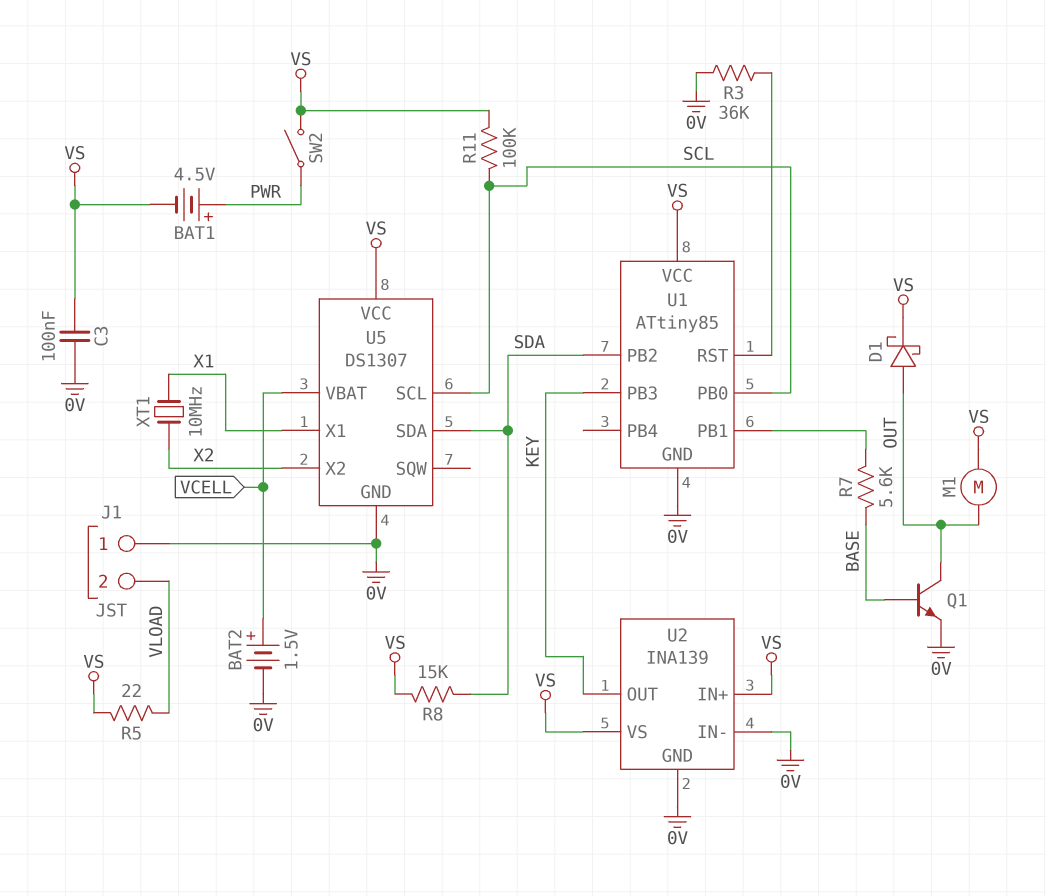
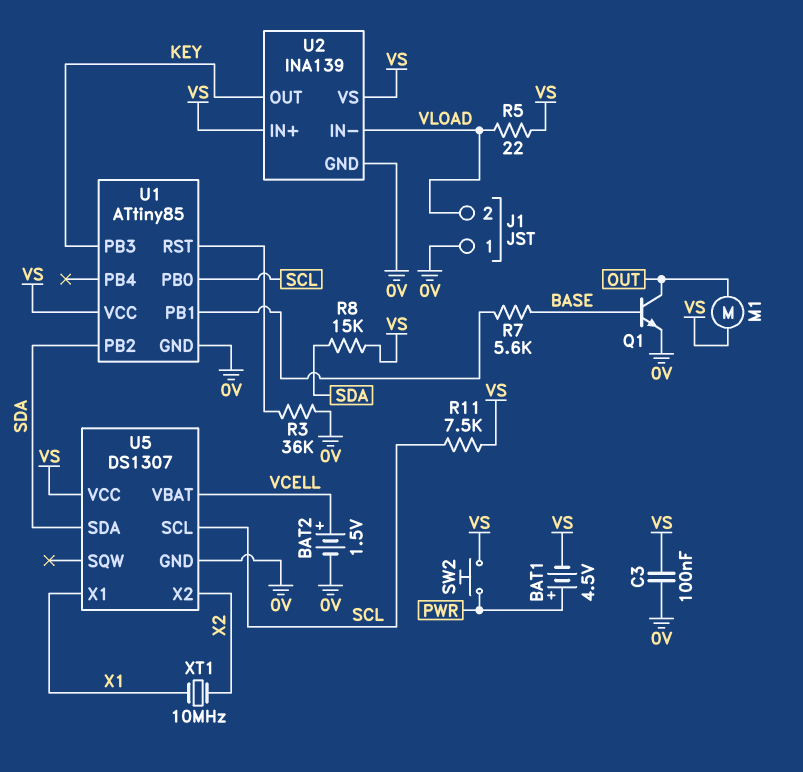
D1: schottky (A OUT, K VS) -> none
R11: 100k (SCL, VS) -> 7.5k (SCL, VS)
SW2: switch (PWR, VS) -> button (PWR, VS)
U2 pin IN-: 0V -> VLOAD

